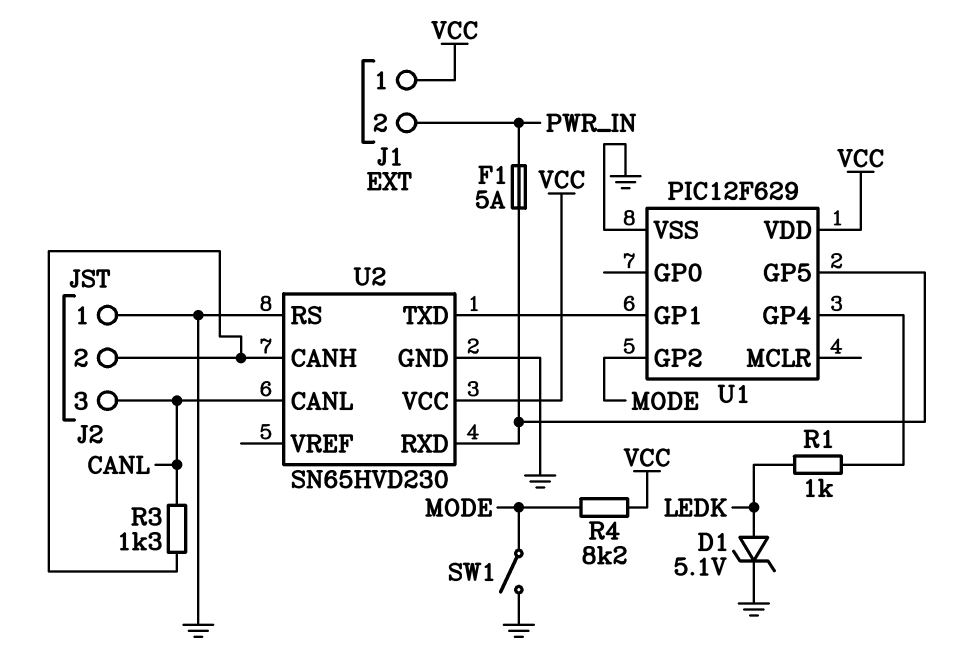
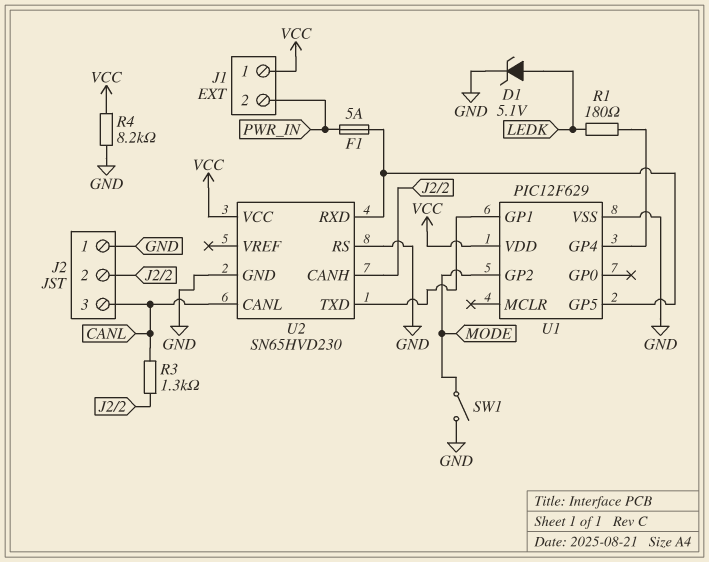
R1: 1k (LEDK, U1/GP4) -> 180 (LEDK, U1/GP4)
R4: 8.2k (MODE, VCC) -> 8.2k (GND, VCC)

